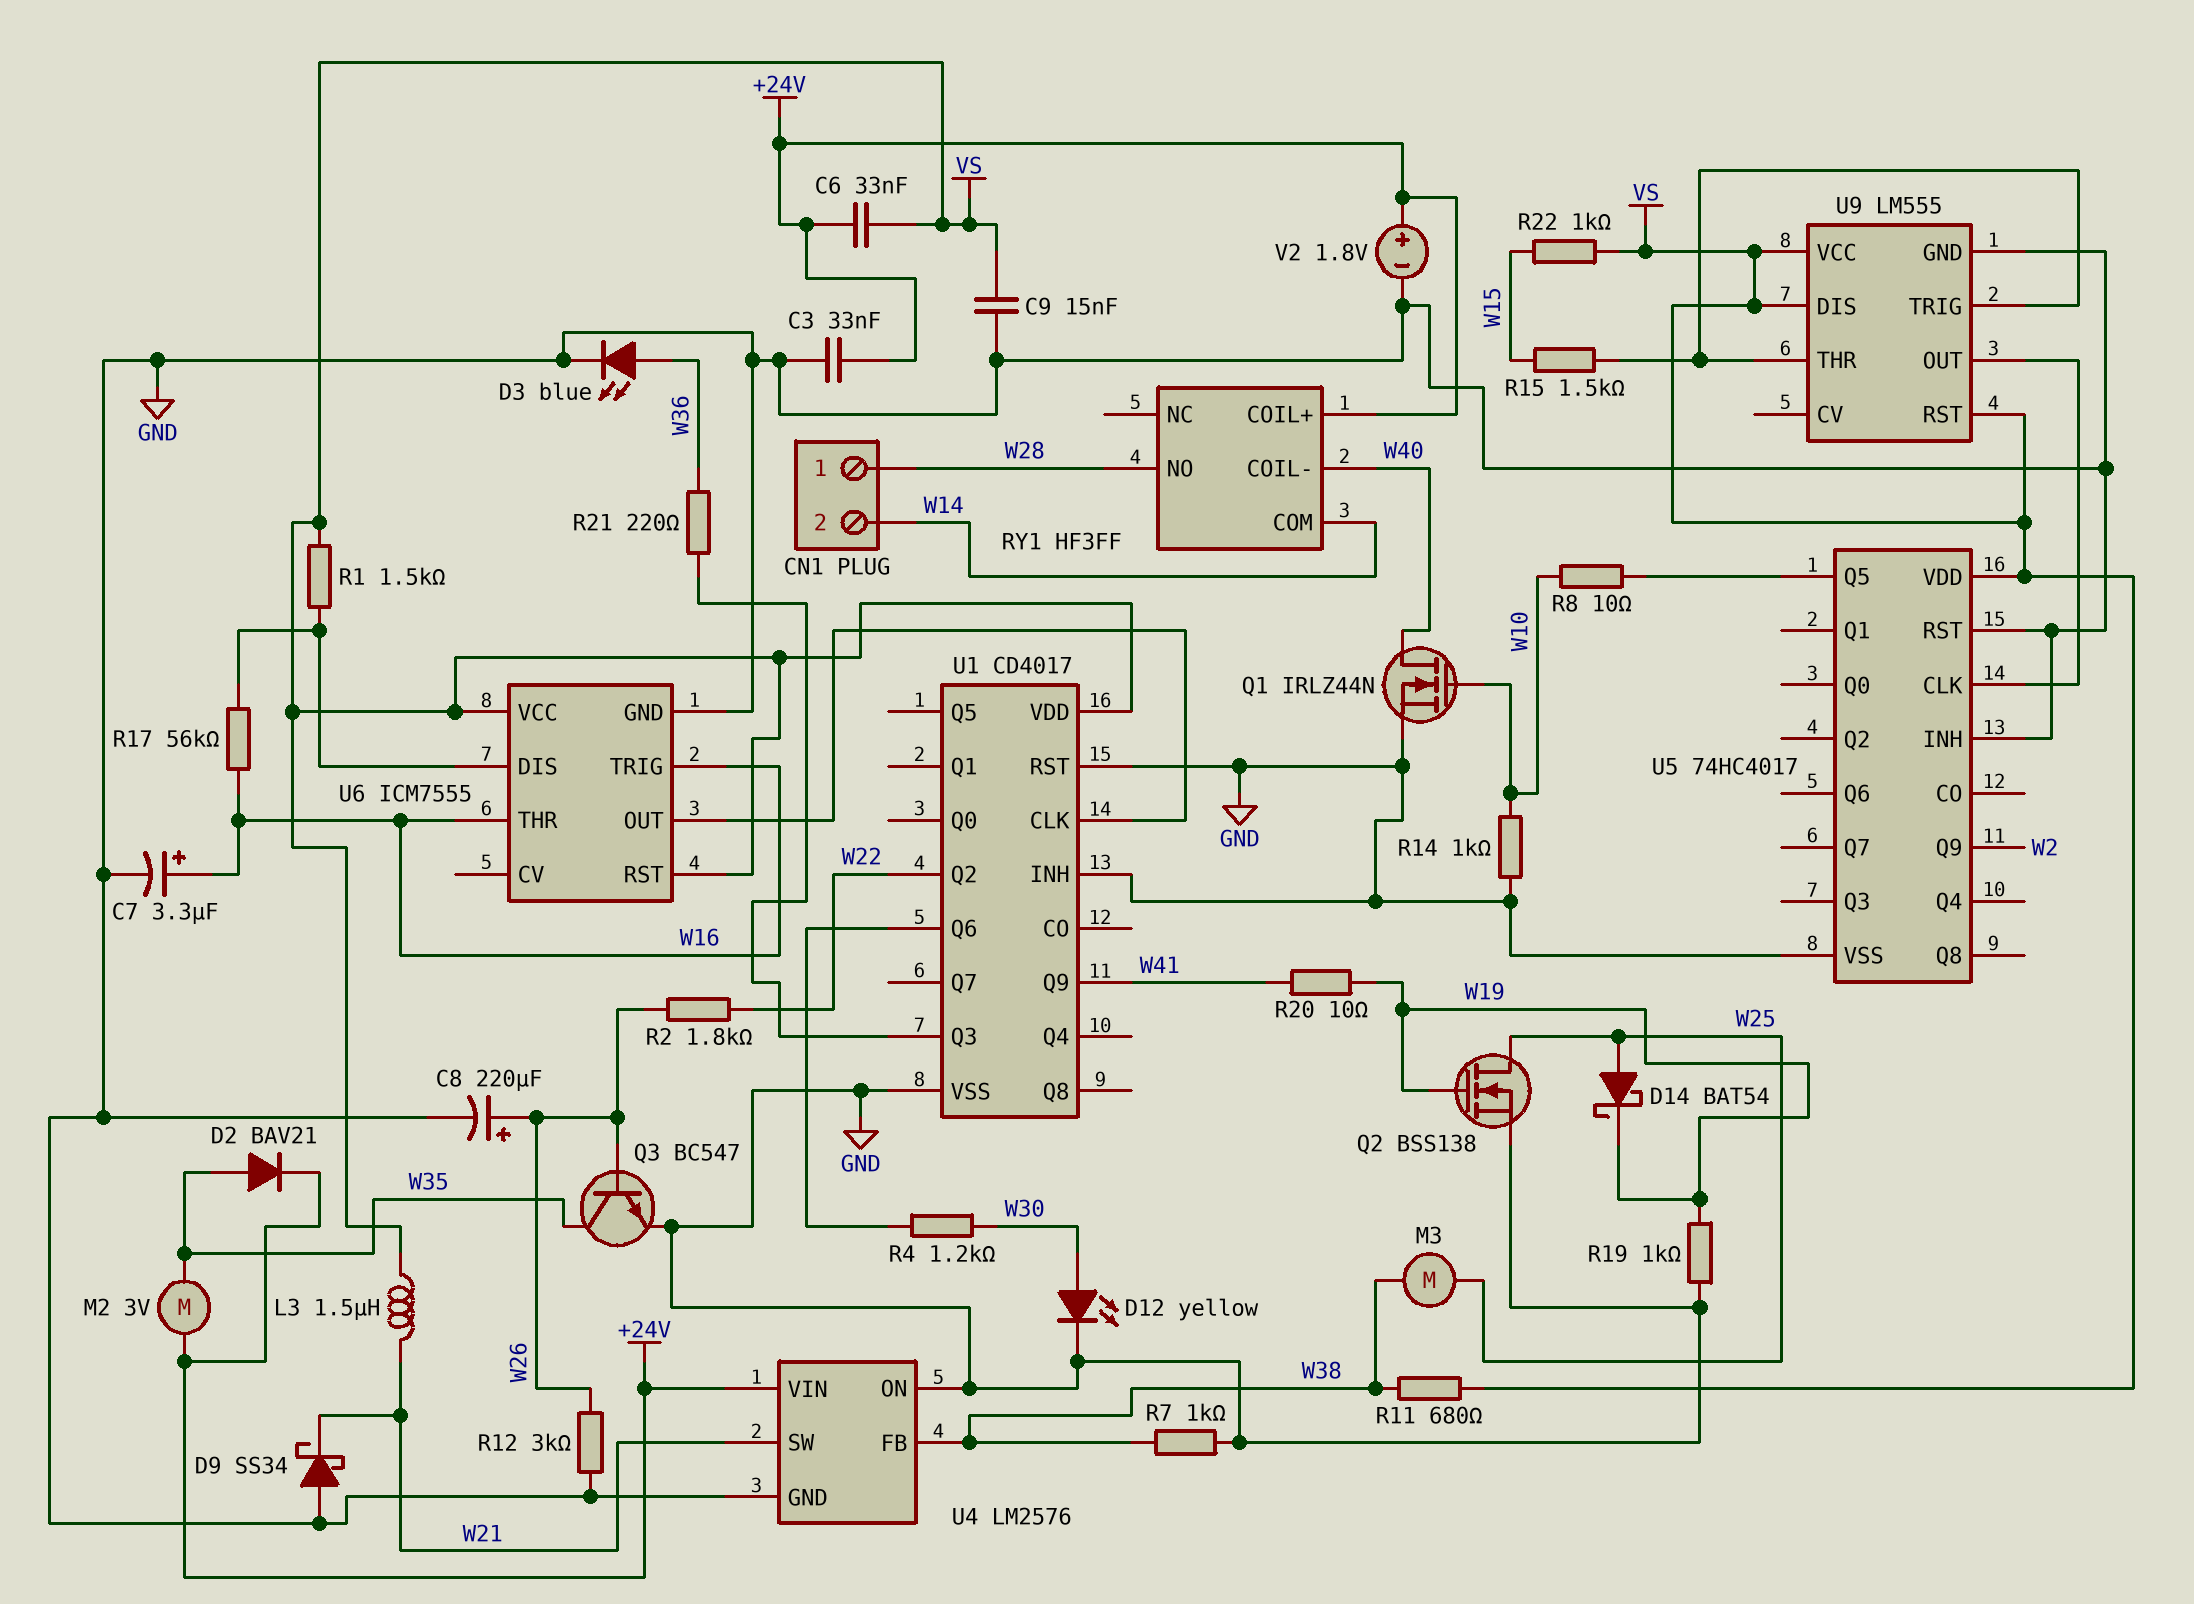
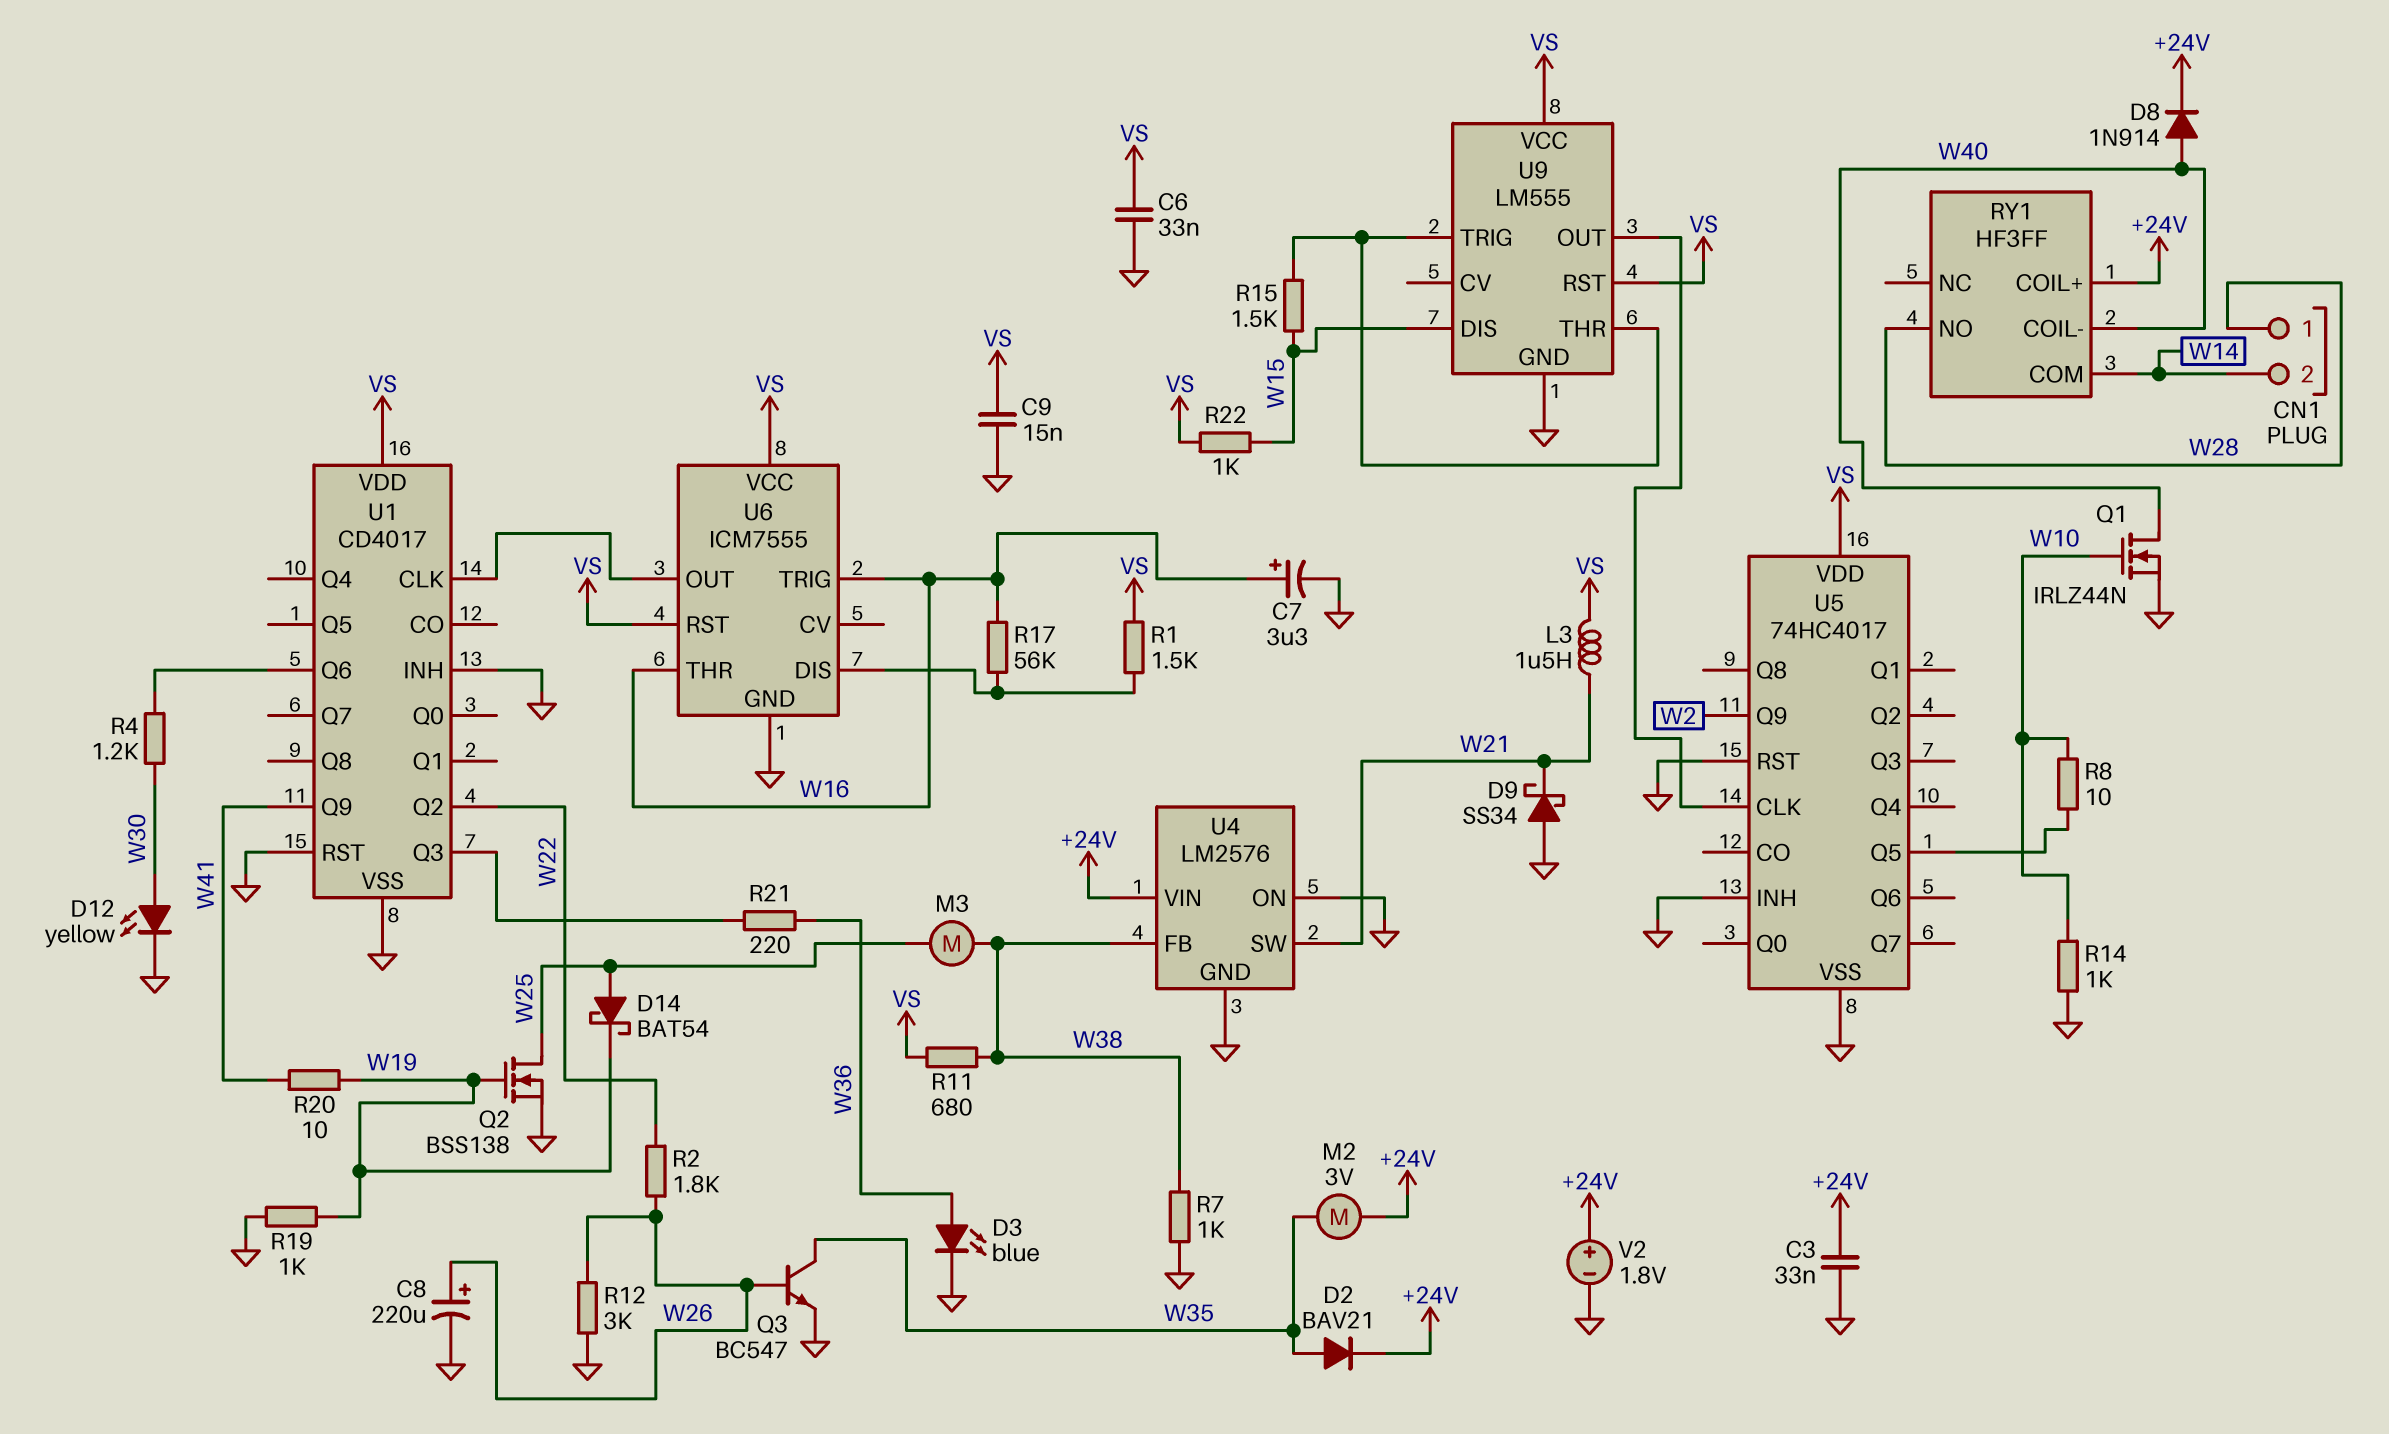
C6: 33nF (+24V, VS) -> 33nF (GND, VS)
D8: none -> diode 1N914 (A W40, K +24V)
U9 pin DIS: VS -> W15

